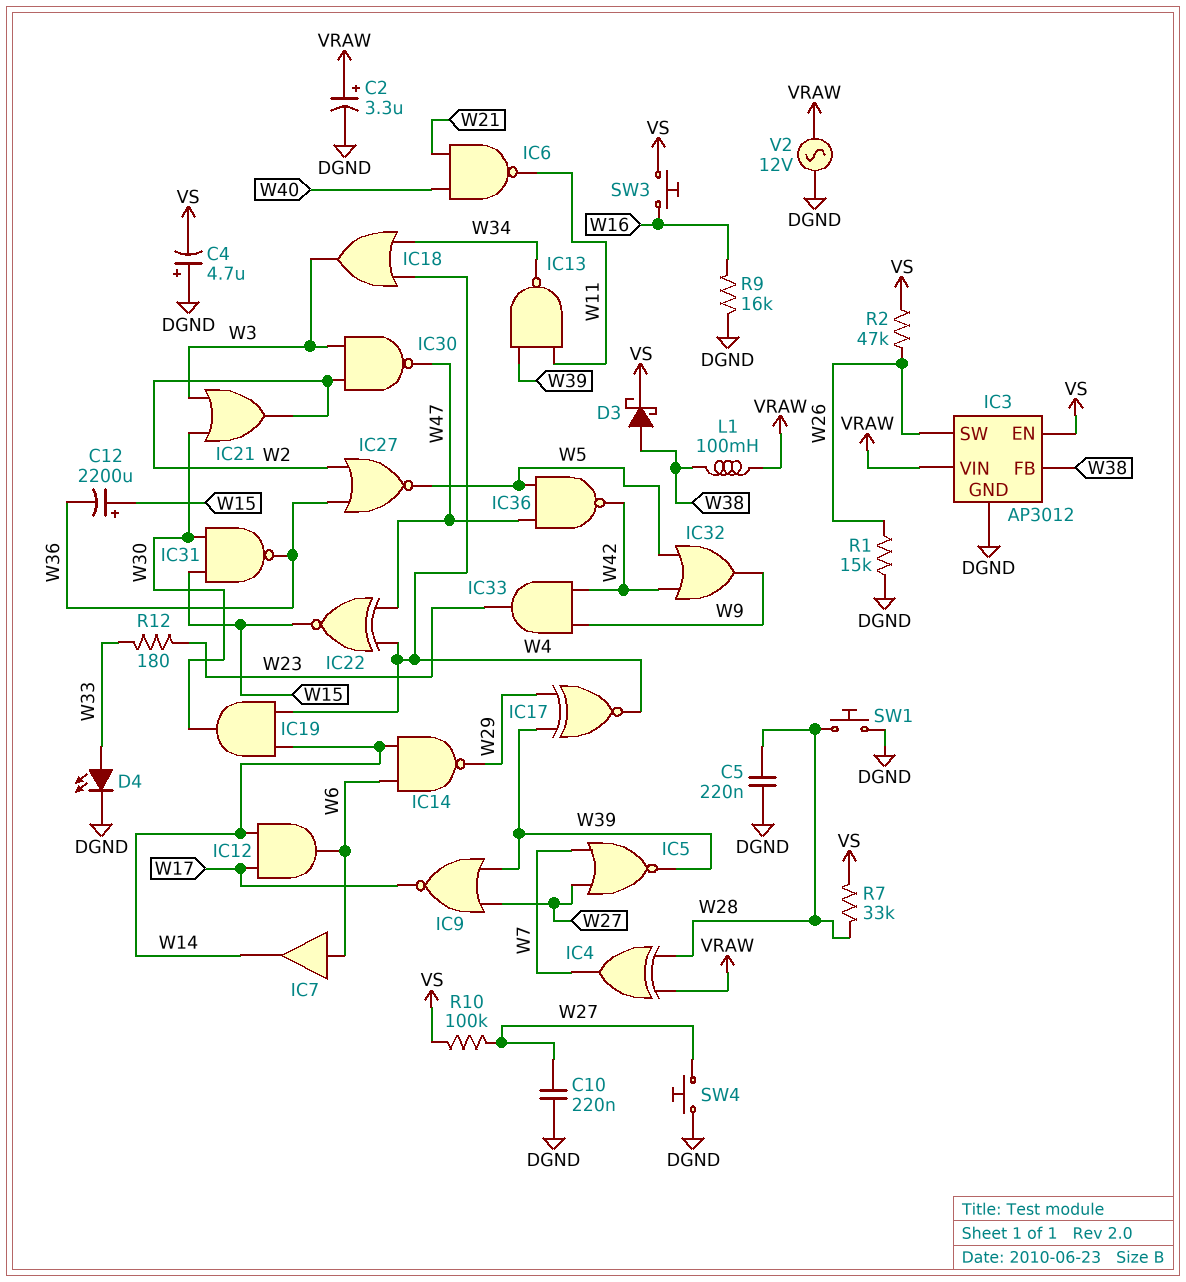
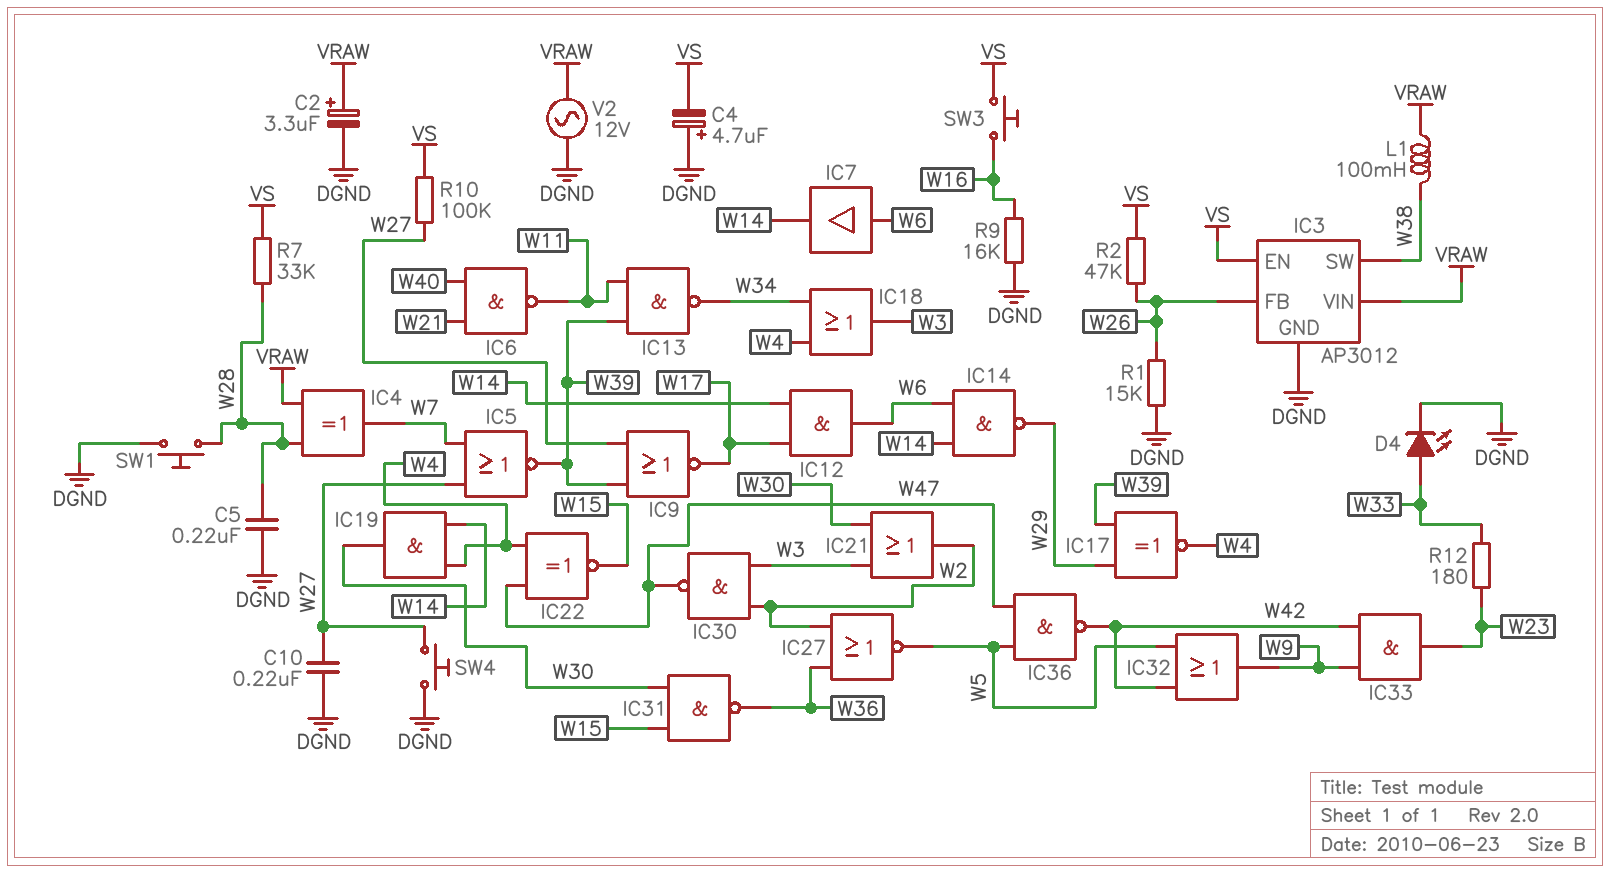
C12: 2200uF (plus W15, minus W36) -> none
D3: schottky (A W38, K VS) -> none
IC3 pin FB: W38 -> W26
IC3 pin SW: W26 -> W38

